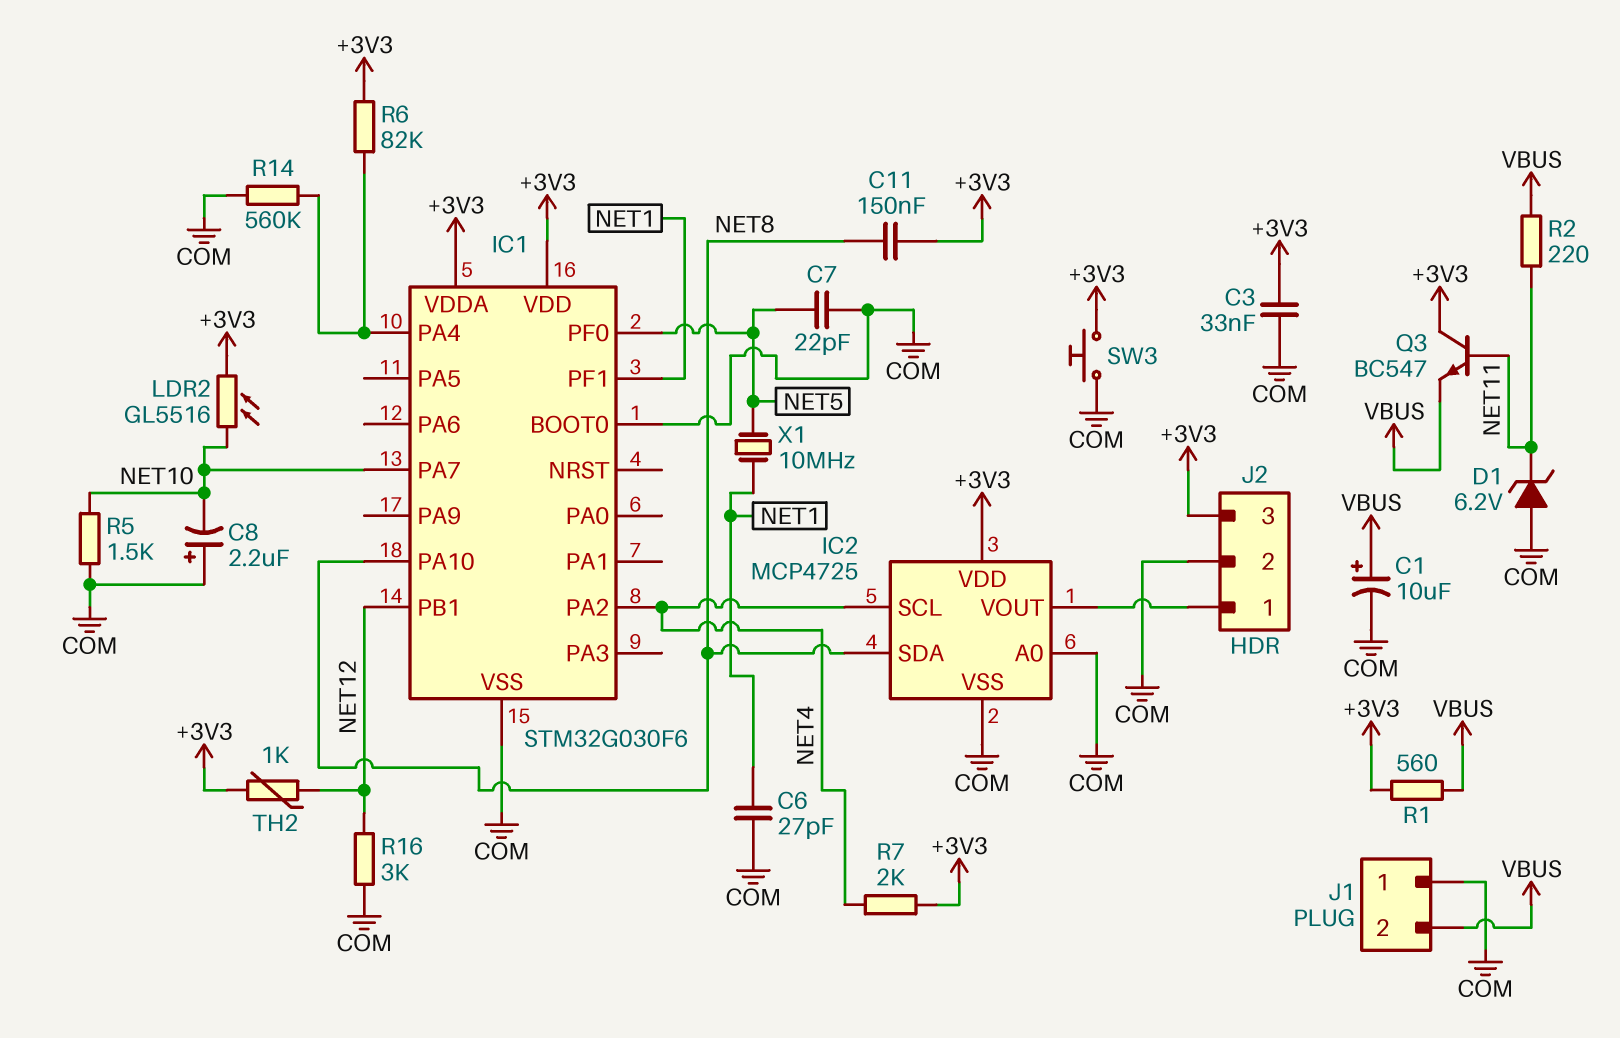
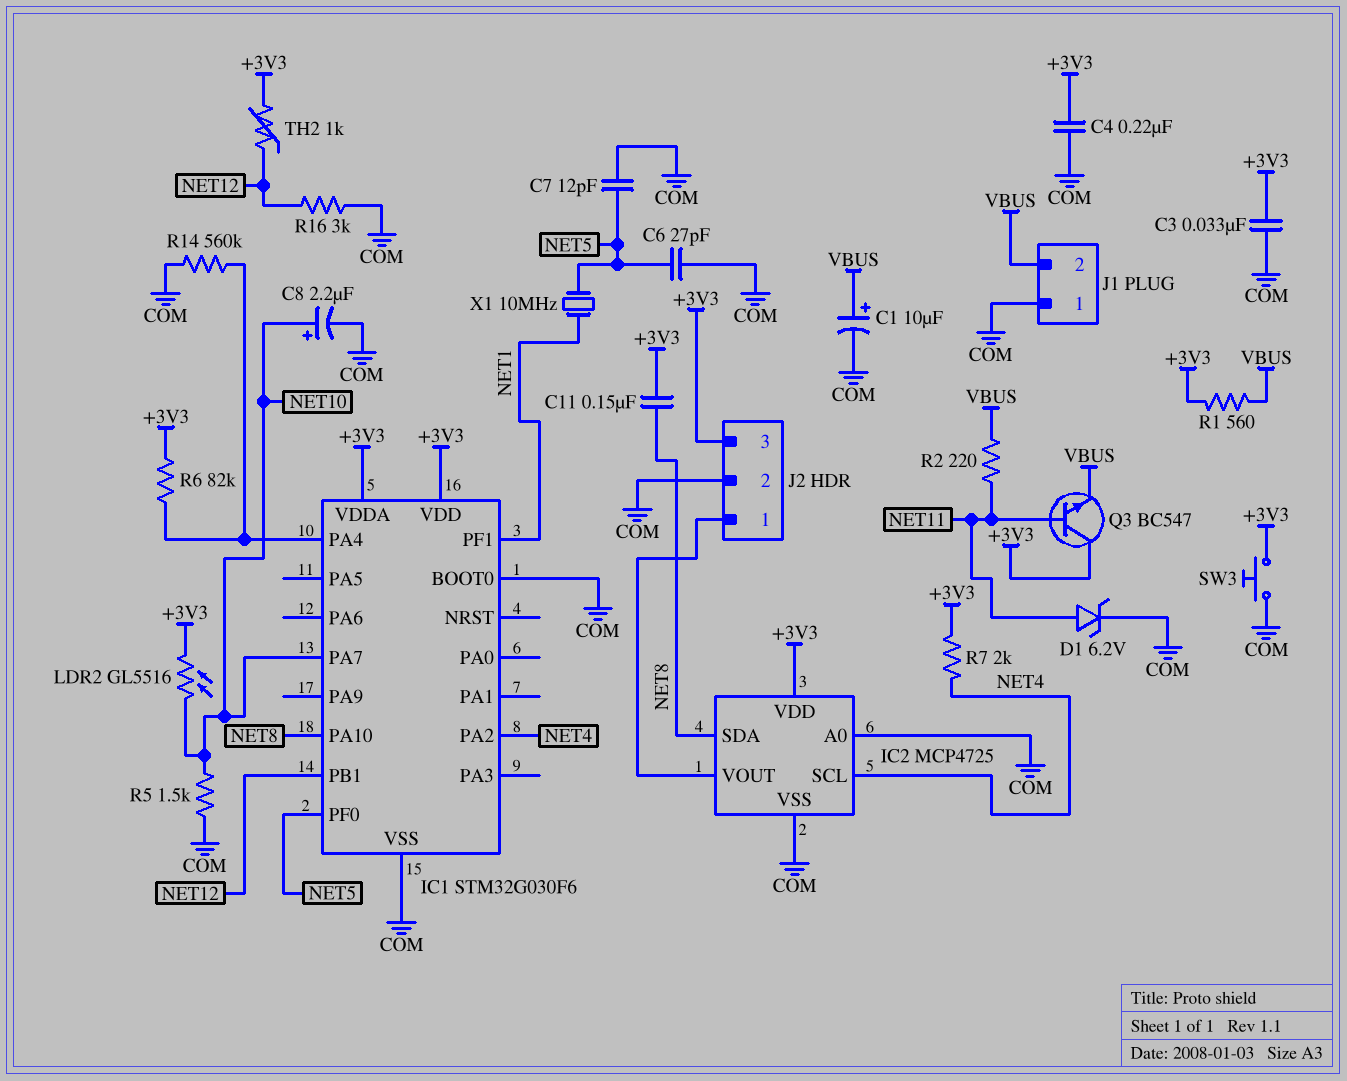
C4: none -> 220nF (+3V3, COM)
C6: 27pF (COM, NET1) -> 27pF (COM, NET5)
C7: 22pF (COM, NET5) -> 12pF (COM, NET5)
C8: 2.2uF (plus COM, minus NET10) -> 2.2uF (plus NET10, minus COM)
D1: zener 6.2V (A COM, K NET11) -> zener 6.2V (A NET11, K COM)

